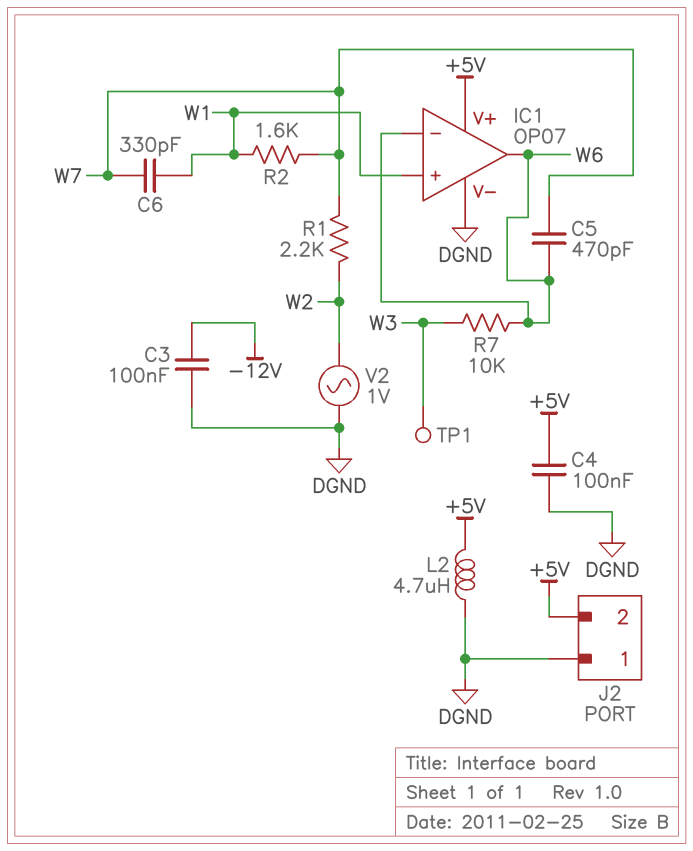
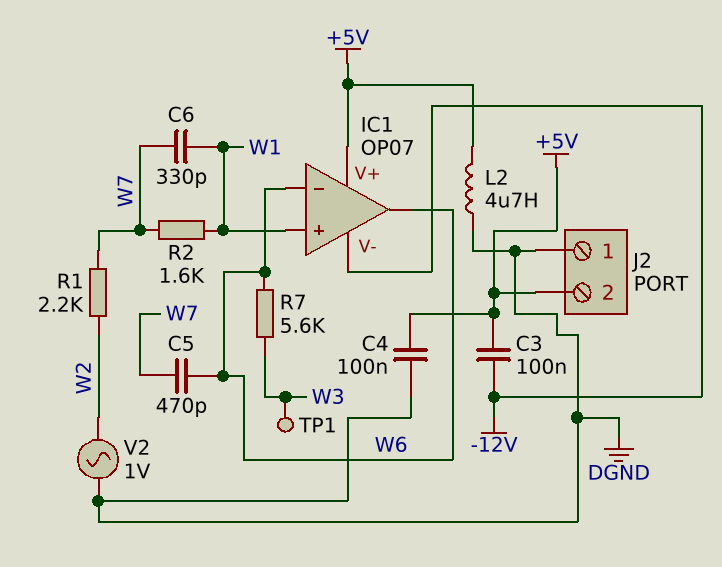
C3: 100nF (-12V, DGND) -> 100nF (+5V, -12V)
IC1 pin V-: DGND -> -12V
R7: 10k (W3, W6) -> 5.6k (W3, W6)

